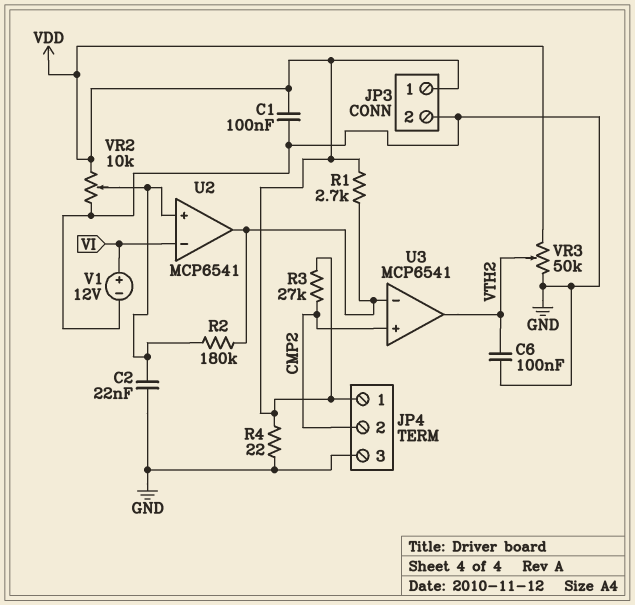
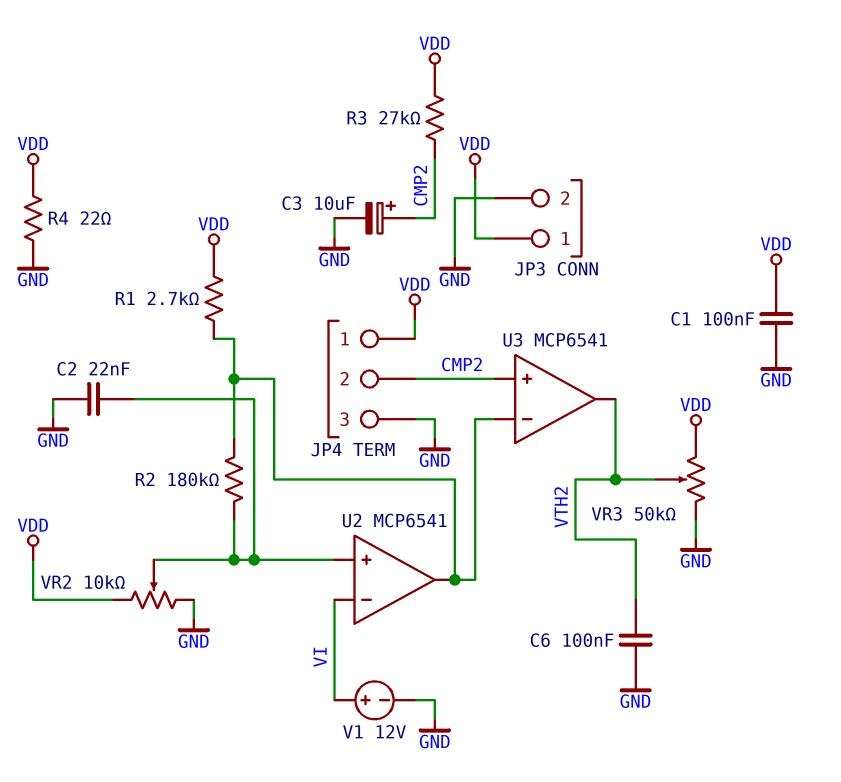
C3: none -> 10uF (plus CMP2, minus GND)

